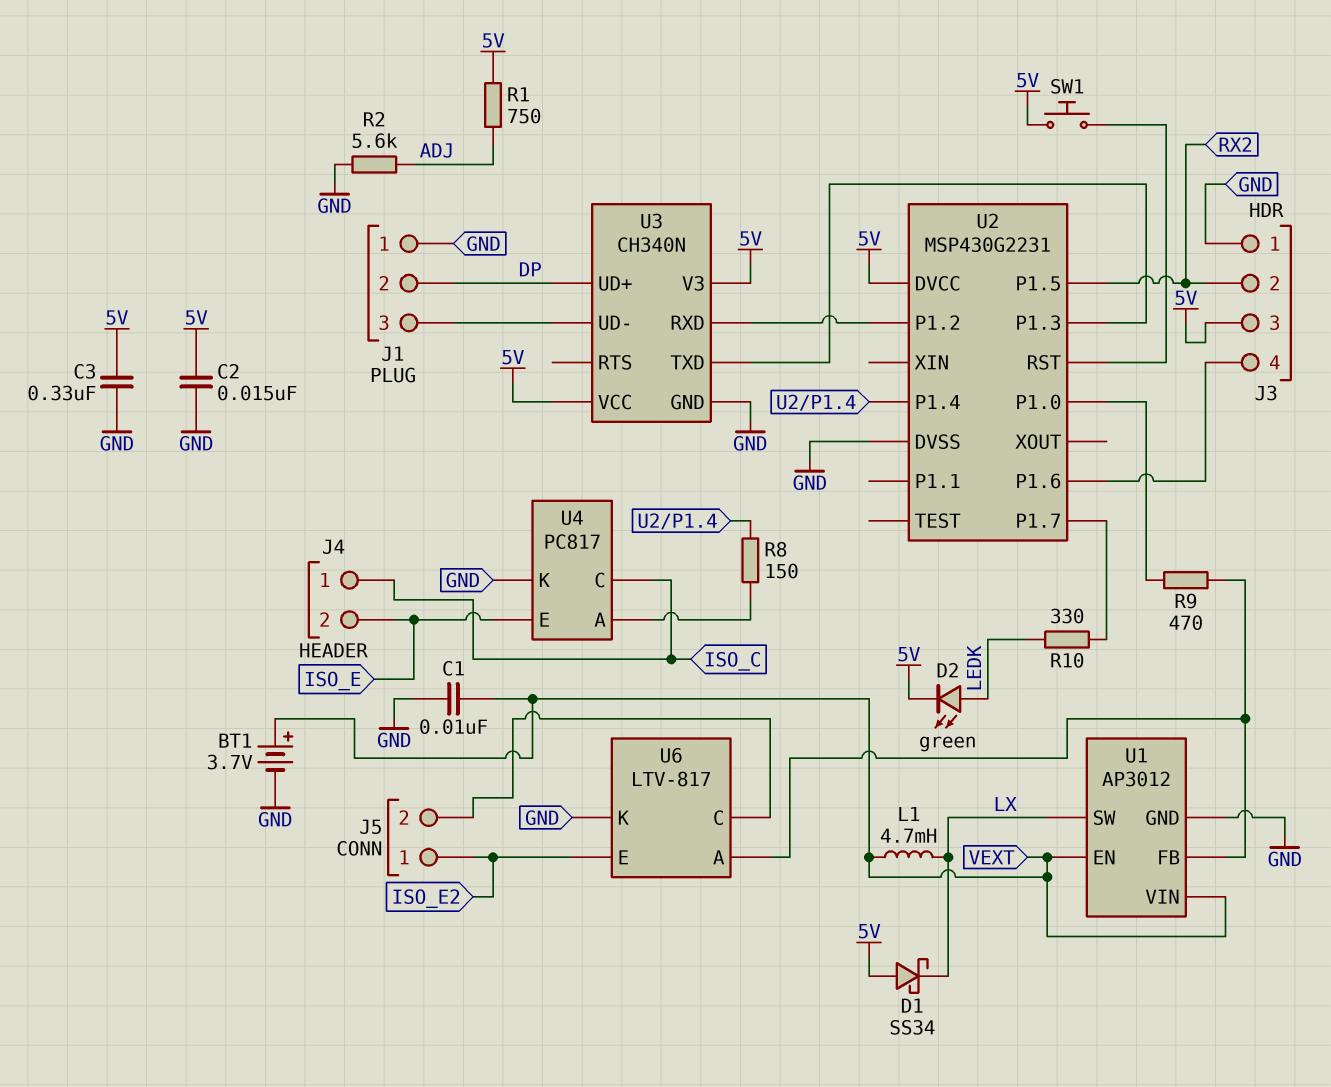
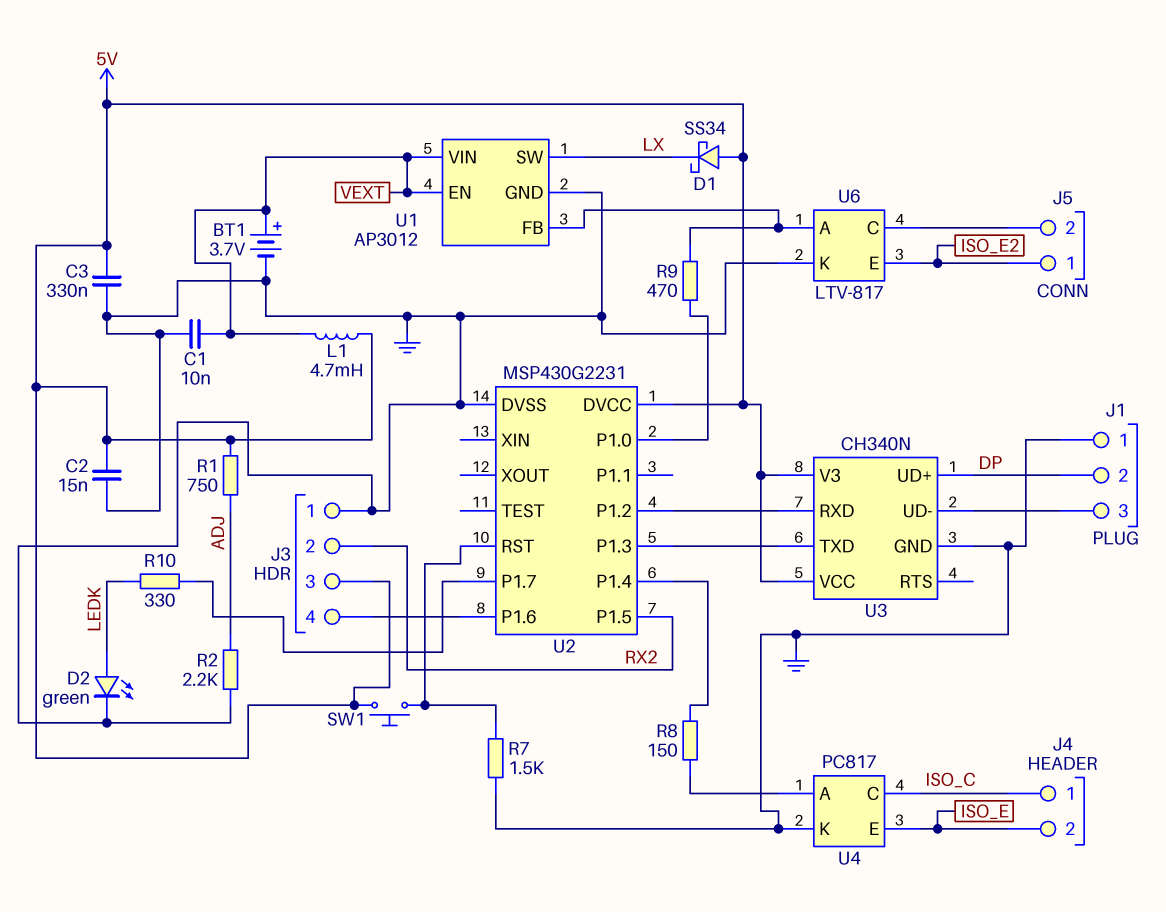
D2: LED green (A LEDK, K 5V) -> LED green (A LEDK, K GND)
L1: 4.7mH (LX, VEXT) -> 4.7mH (5V, VEXT)
R2: 5.6k (ADJ, GND) -> 2.2k (ADJ, GND)
R7: none -> 1.5k (GND, U2/RST)

